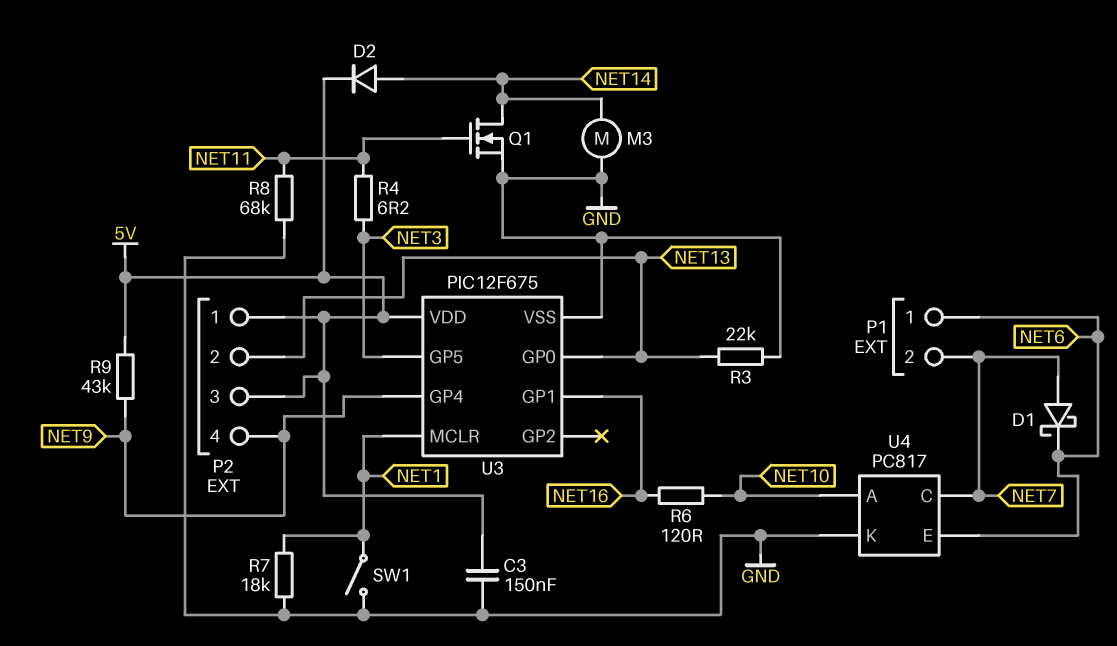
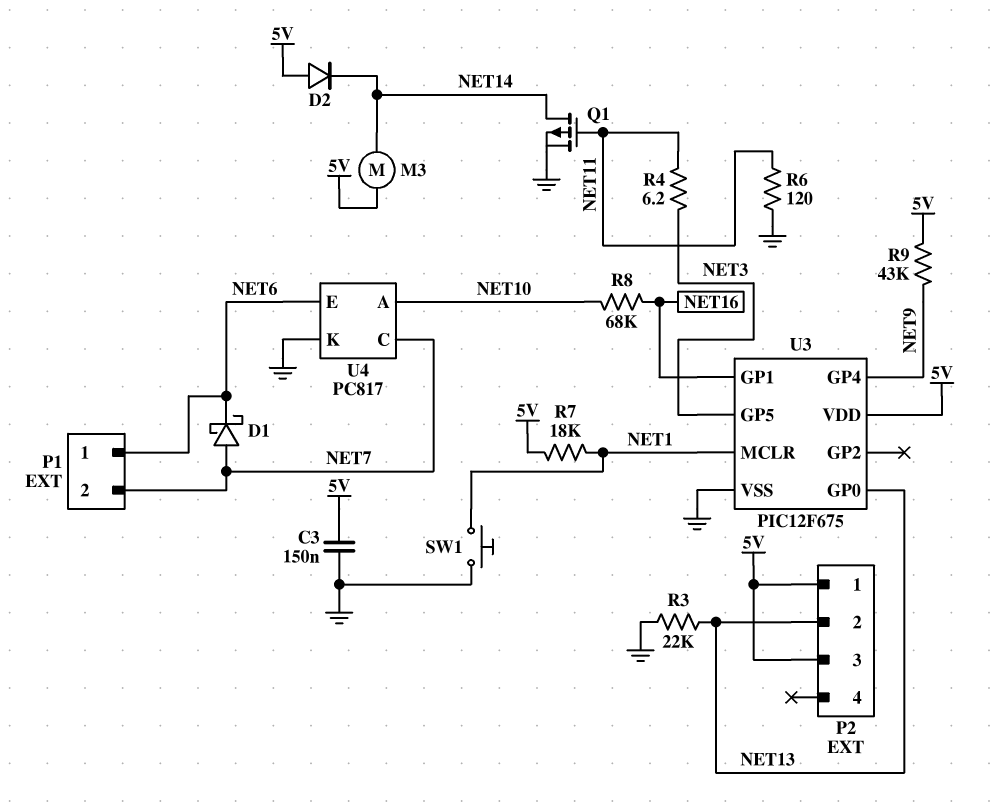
D2: diode (A NET14, K 5V) -> diode (A 5V, K NET14)
M3: motor (GND, NET14) -> motor (5V, NET14)
P2 pin 4: NET9 -> none
Q1: NMOS (G NET11, D NET14, S GND) -> PMOS (G NET11, D NET14, S GND)
R6: 120 (NET10, NET16) -> 120 (GND, NET11)
R7: 18k (GND, NET1) -> 18k (5V, NET1)
R8: 68k (GND, NET11) -> 68k (NET10, NET16)
SW1: switch (GND, NET1) -> button (GND, NET1)

